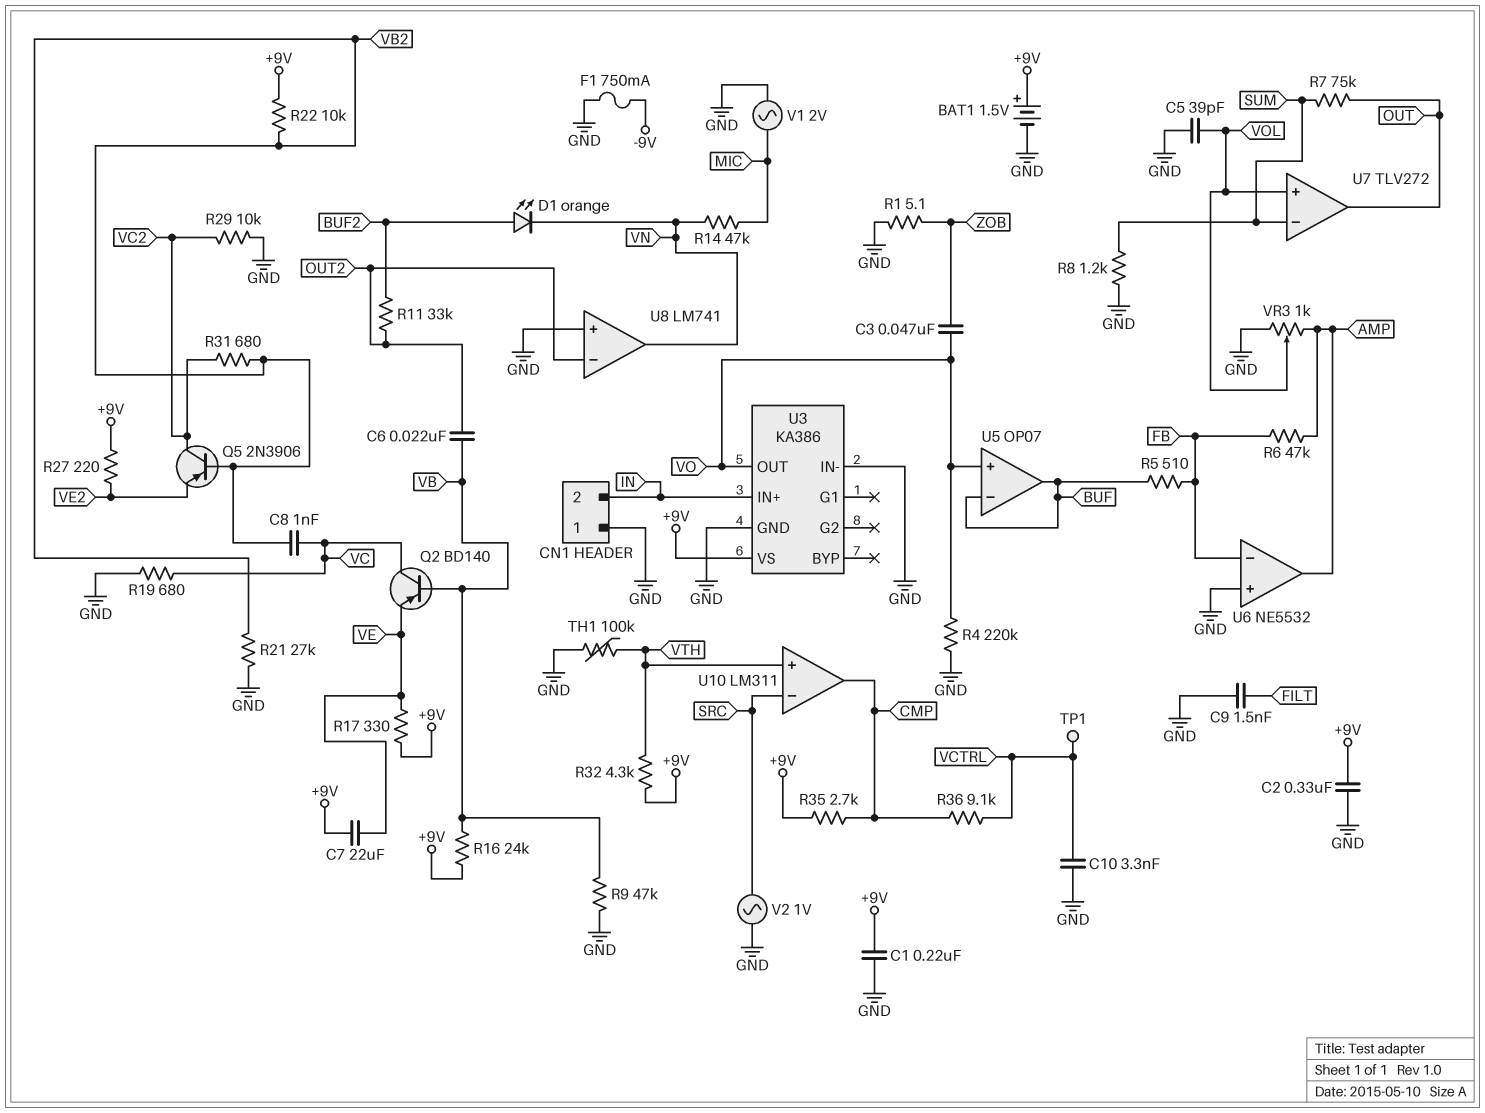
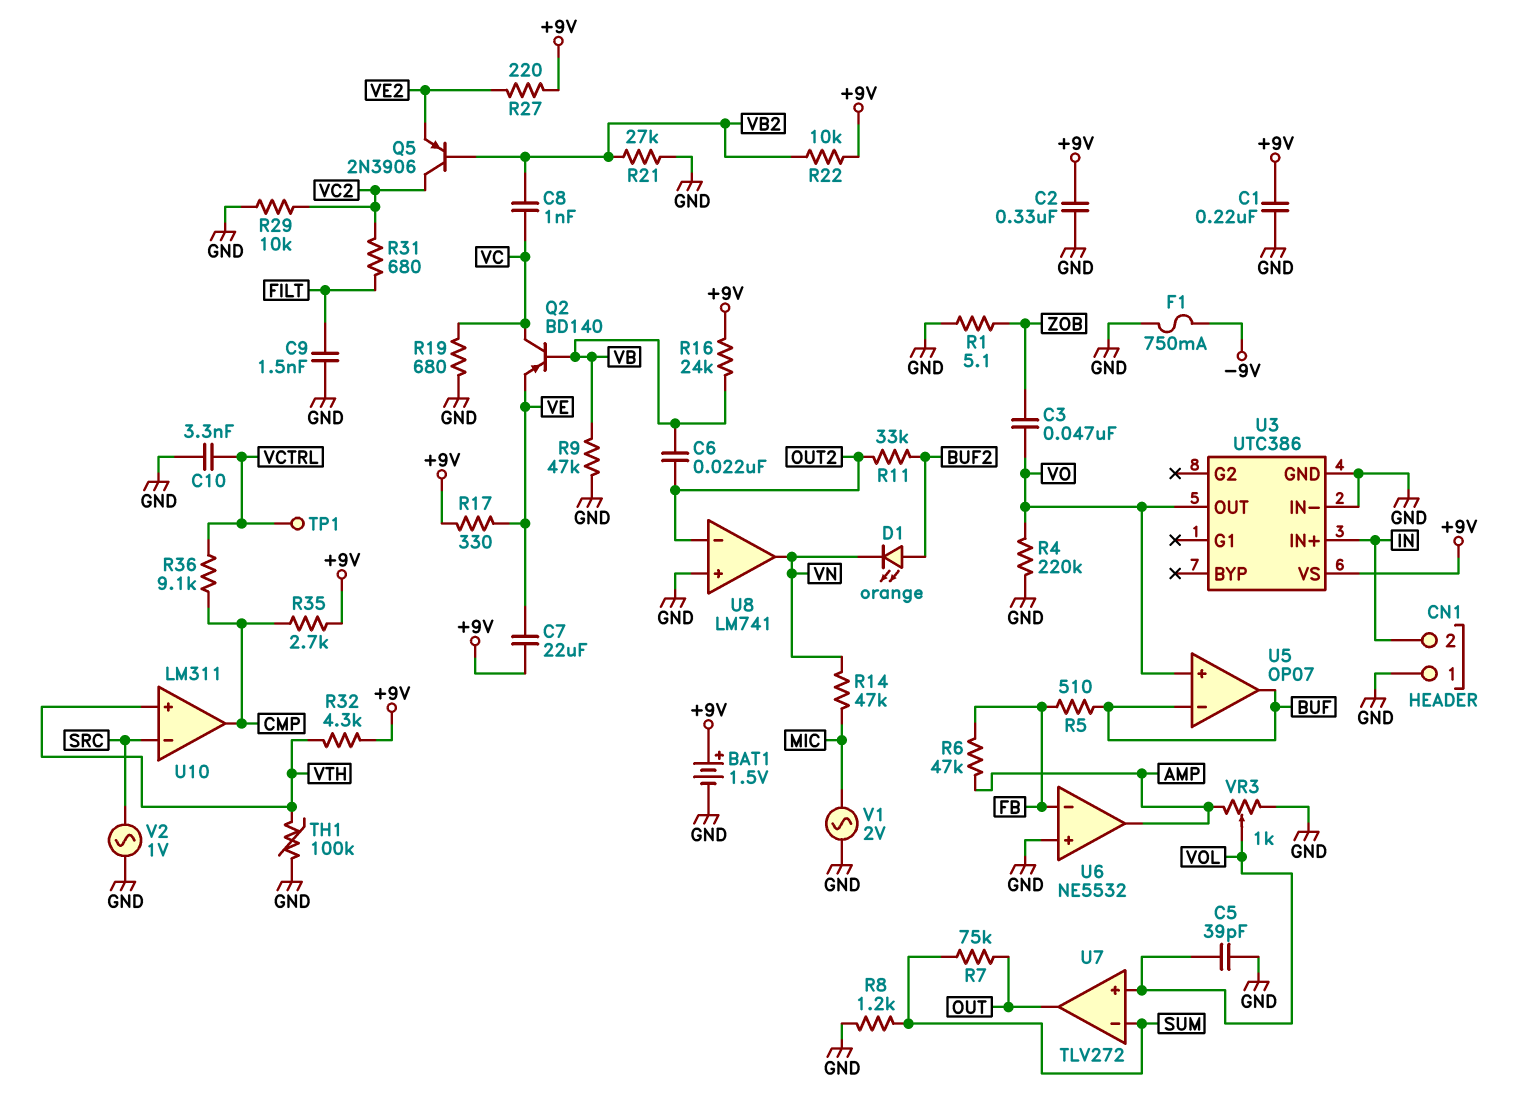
R31: 680 (VB2, VC2) -> 680 (FILT, VC2)
U3: KA386 -> UTC386

